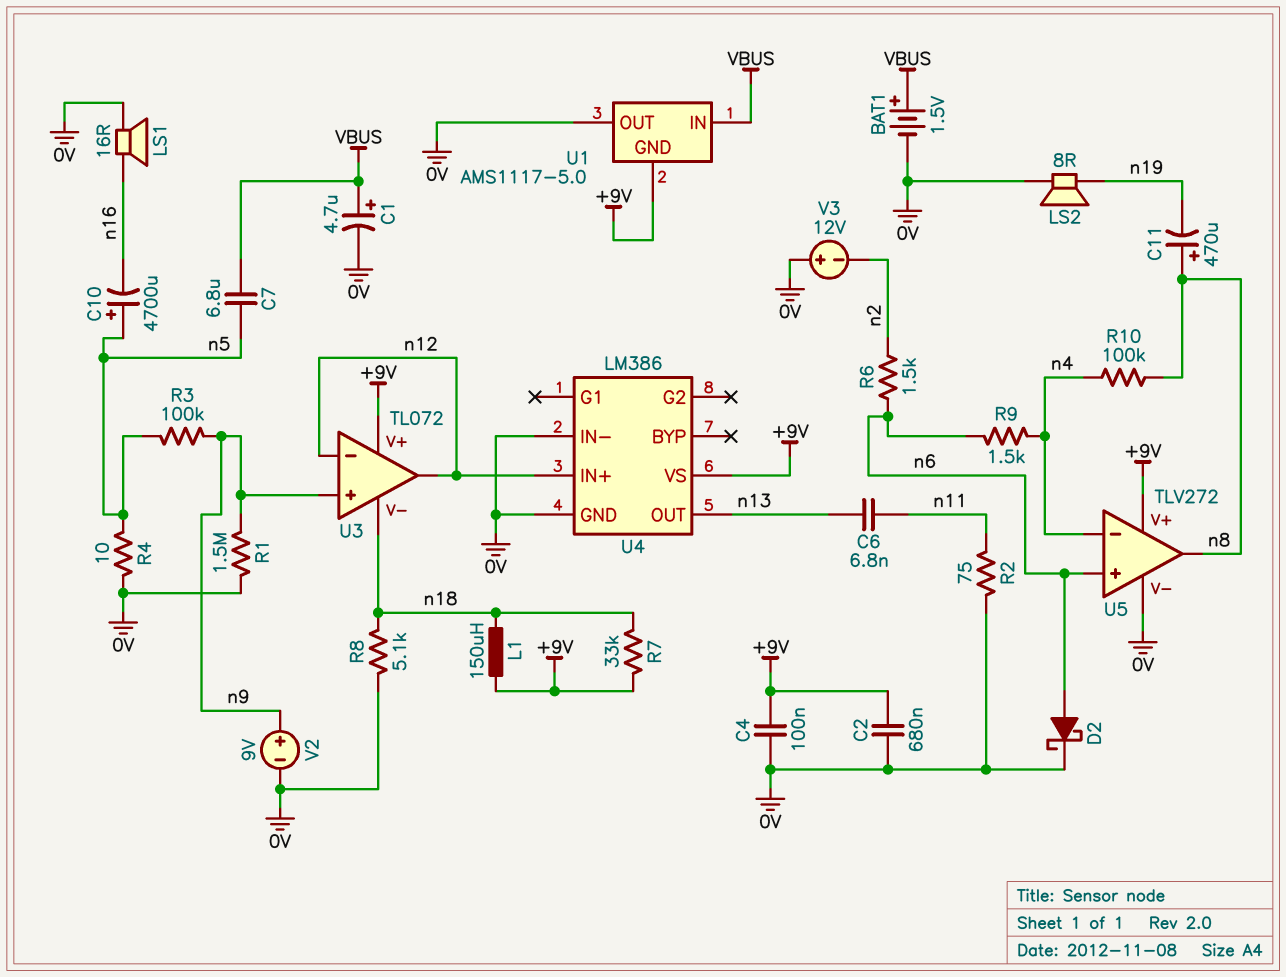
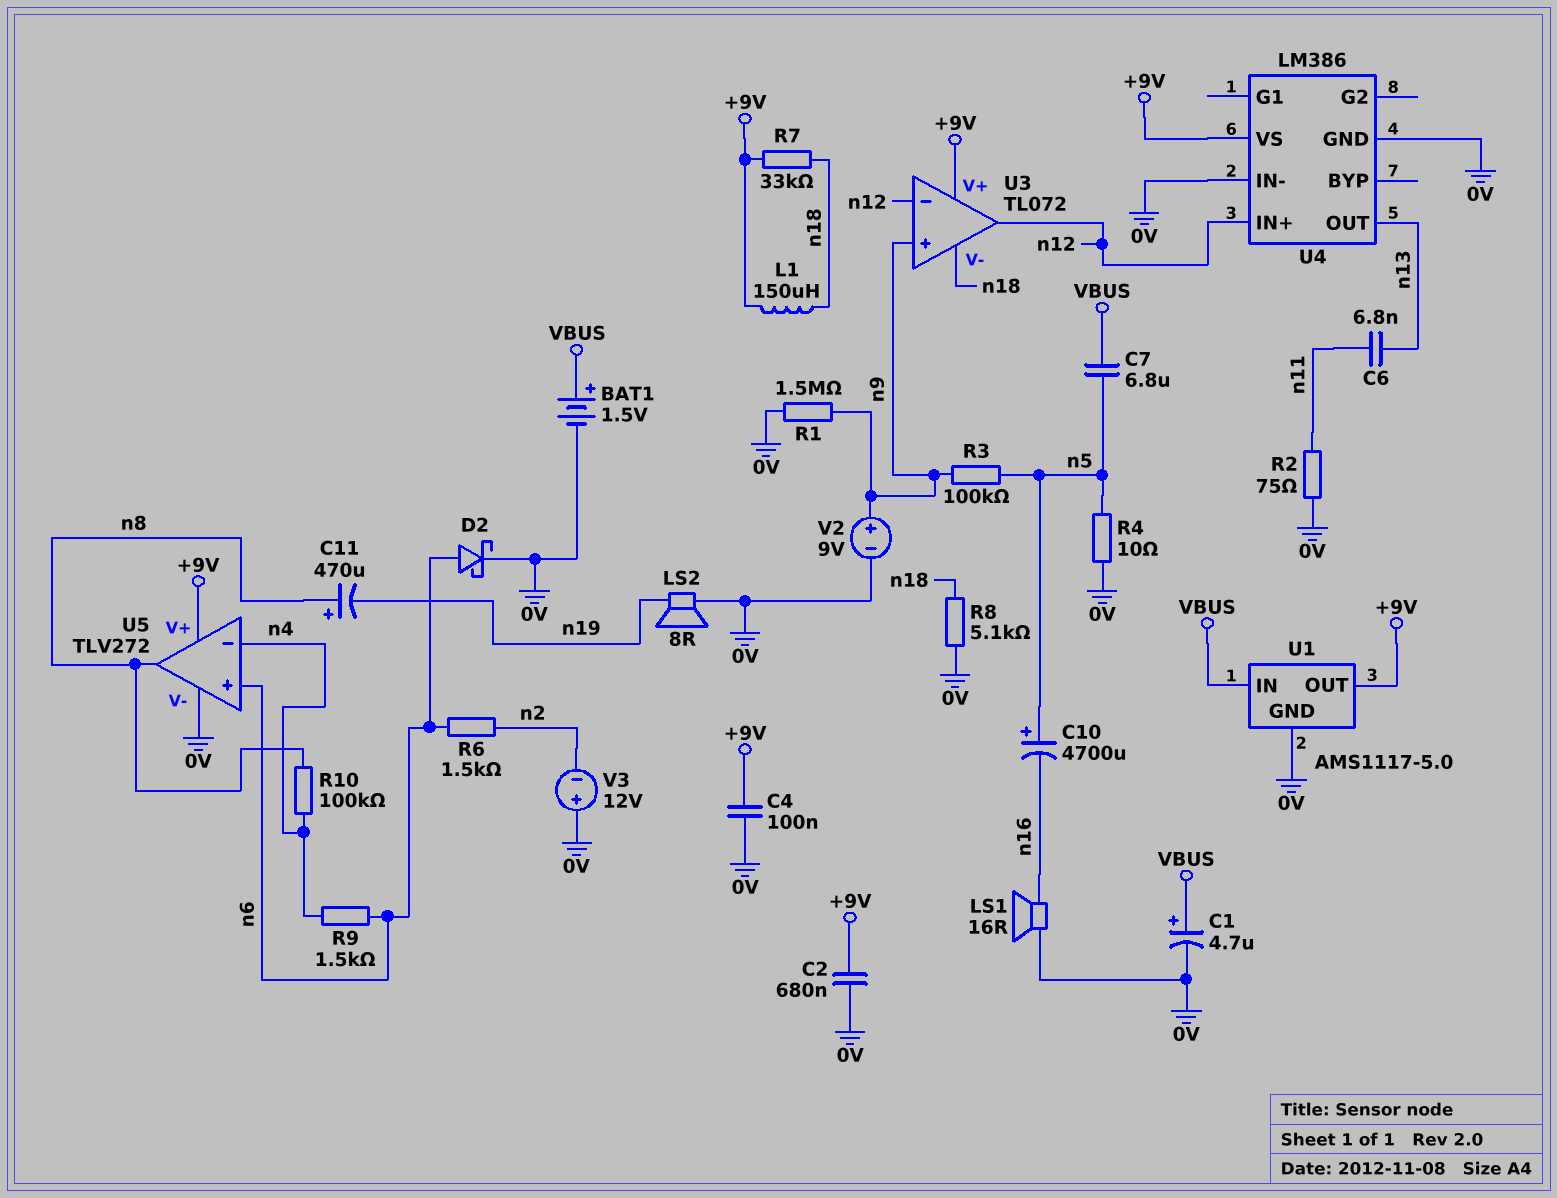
U1 pin GND: +9V -> 0V
U1 pin OUT: 0V -> +9V

